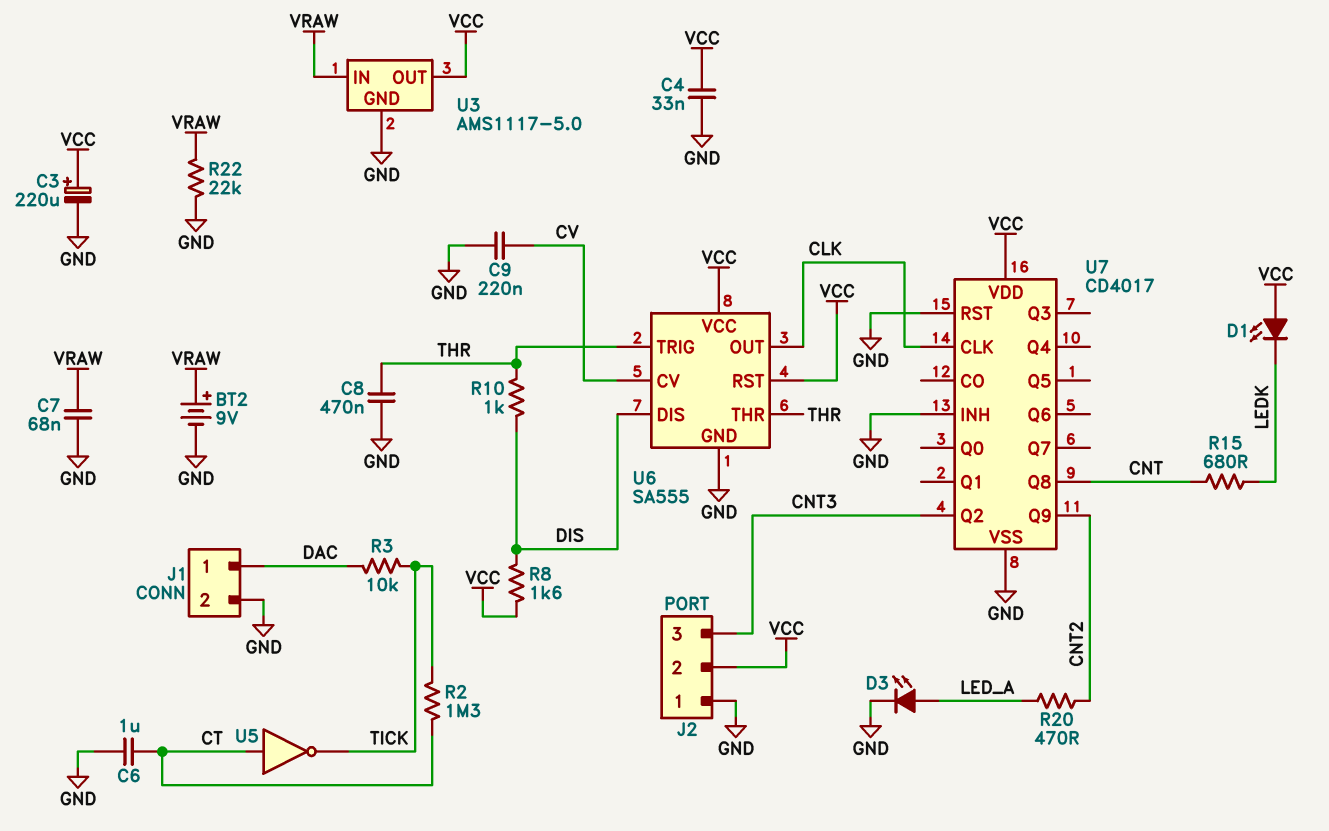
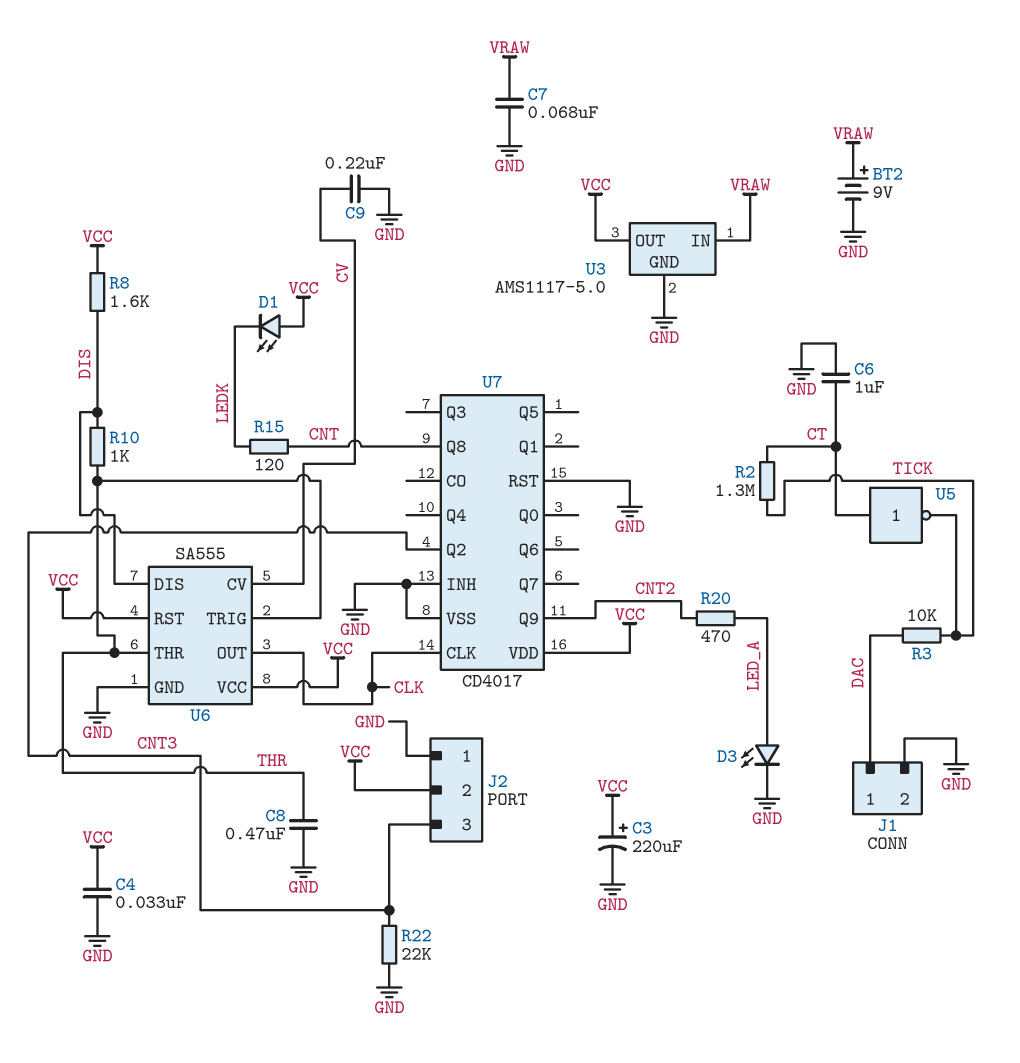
R15: 680 (CNT, LEDK) -> 120 (CNT, LEDK)
R22: 22k (GND, VRAW) -> 22k (CNT3, GND)

